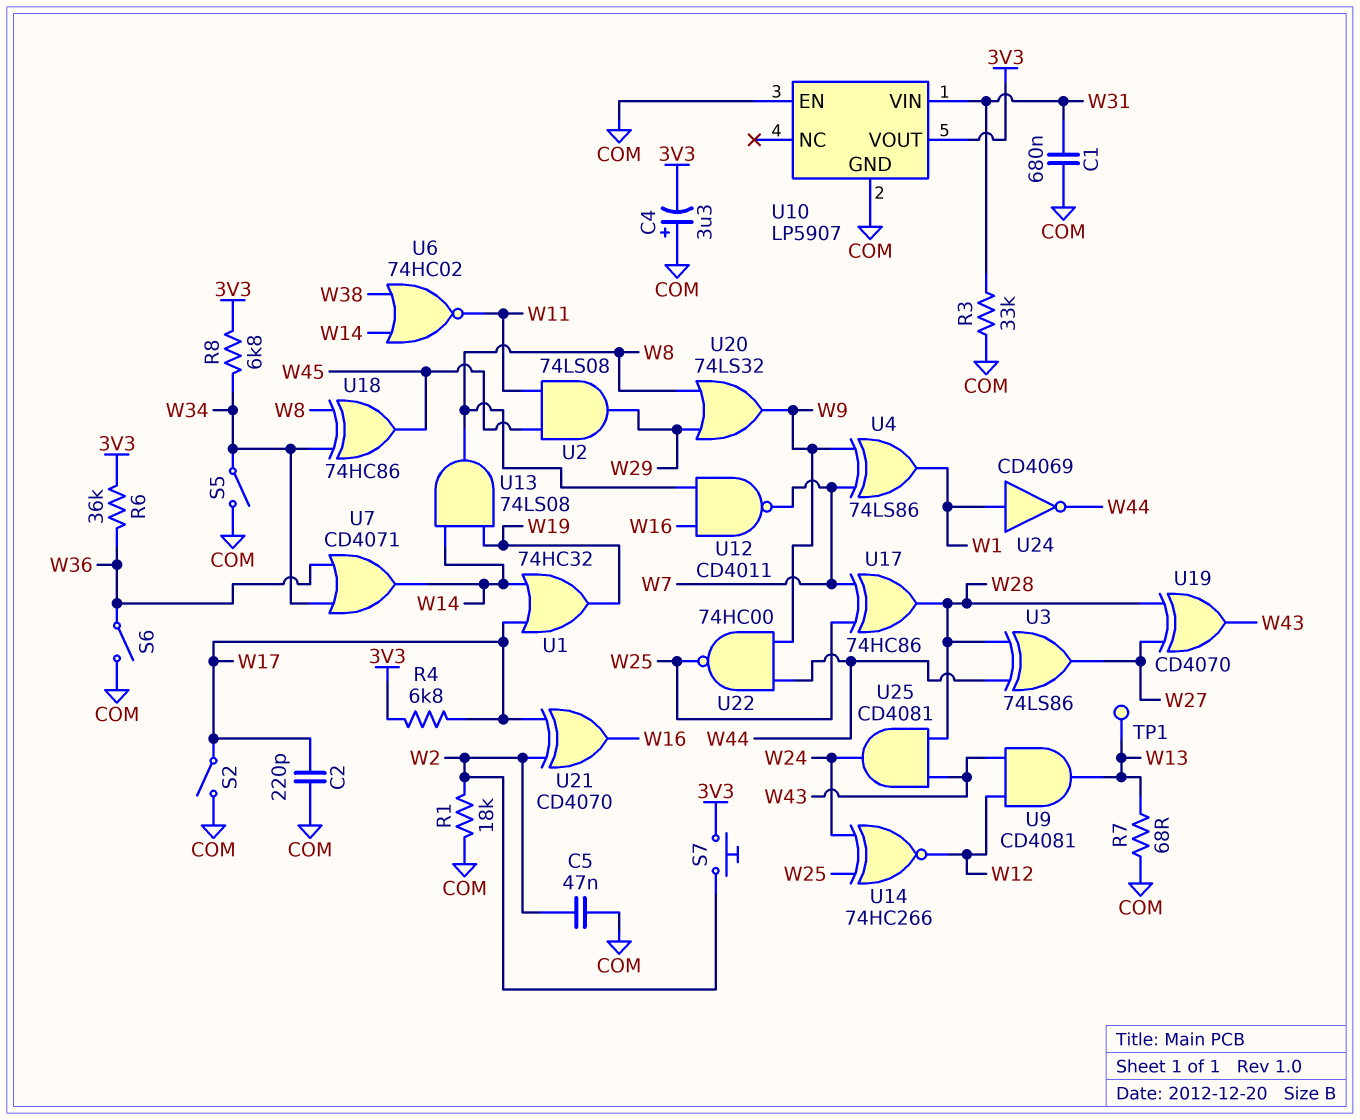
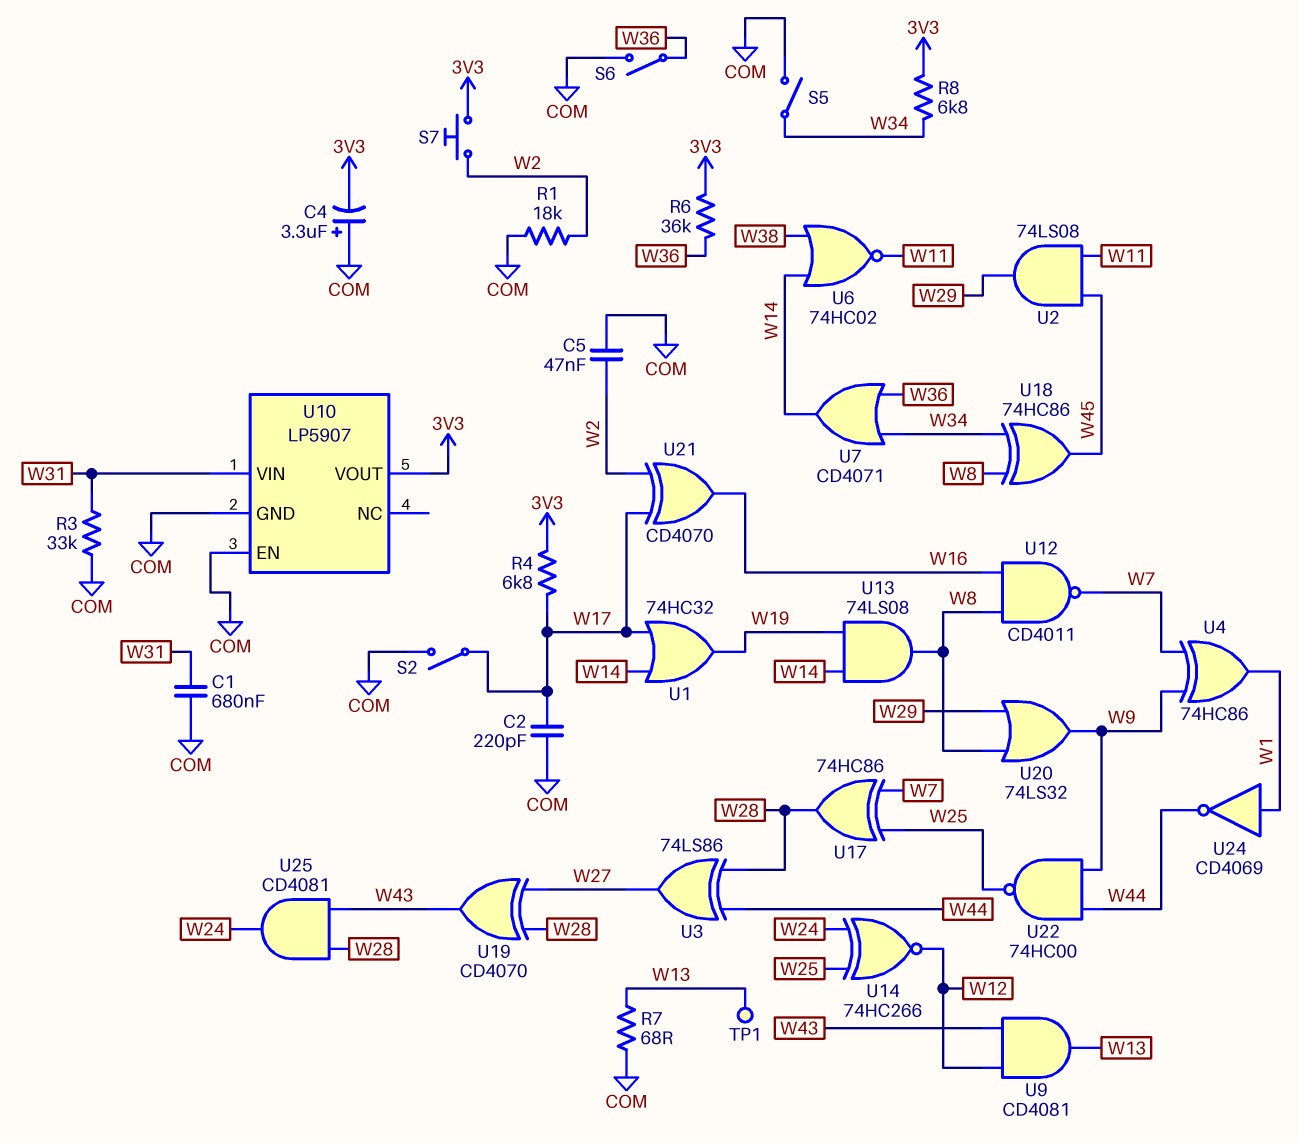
U4: XOR 74LS86 (in W7, in W9, out W1) -> XOR 74HC86 (in W7, in W9, out W1)

